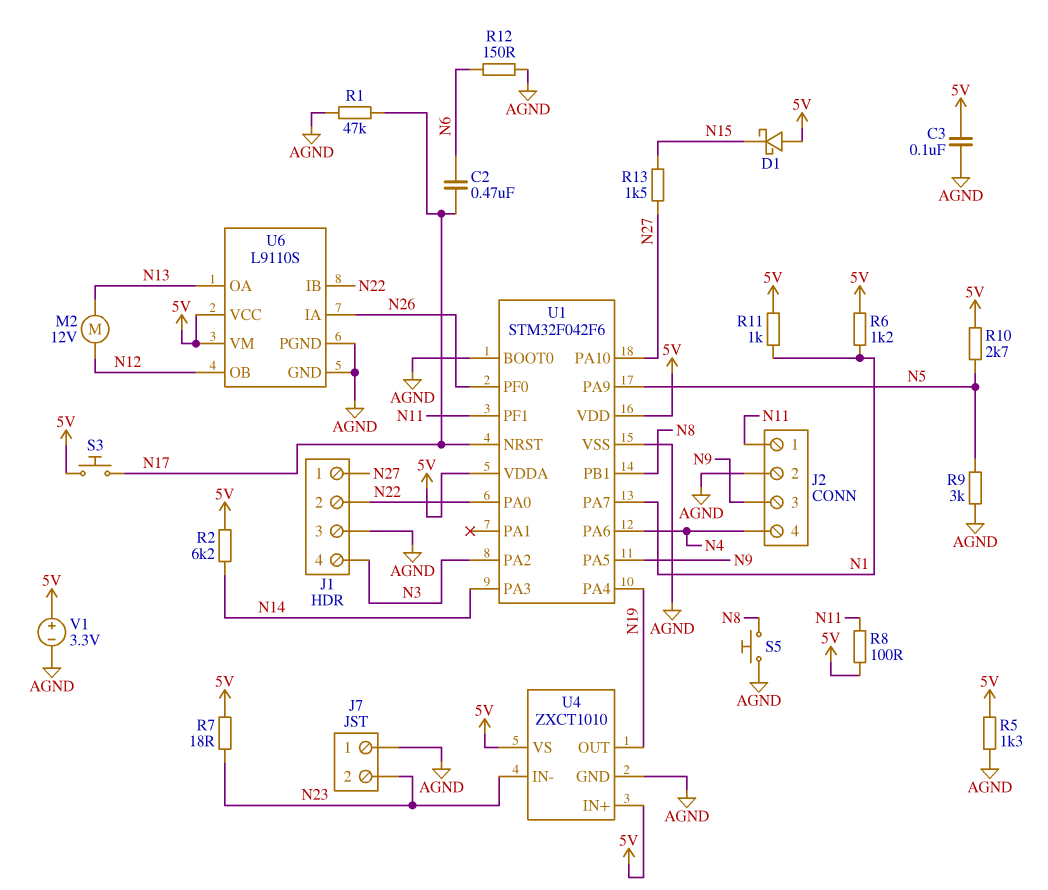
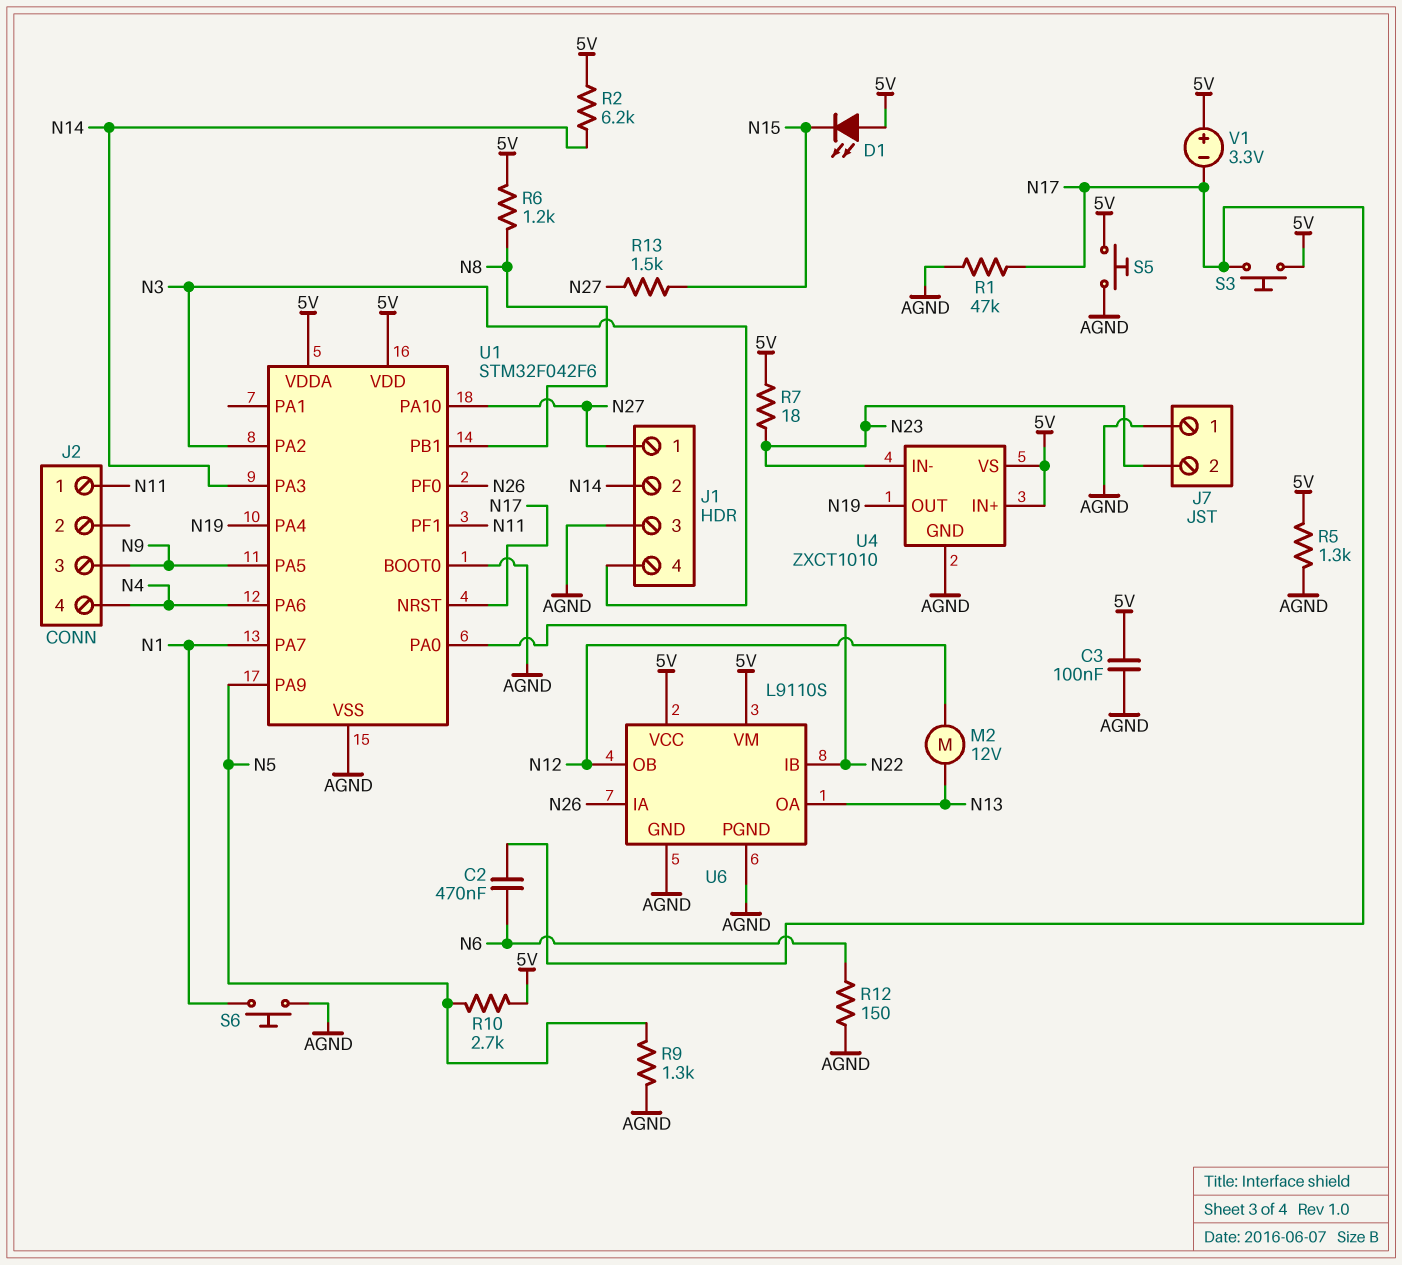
D1: schottky (A 5V, K N15) -> LED (A 5V, K N15)
J1 pin 2: N22 -> N14
J2 pin 2: AGND -> none
R6: 1.2k (5V, N1) -> 1.2k (5V, N8)
R8: 100 (5V, N11) -> none
R9: 3k (AGND, N5) -> 1.3k (AGND, N5)
R11: 1k (5V, N1) -> none
S5: button (AGND, N8) -> button (5V, AGND)
S6: none -> button (AGND, N1)
V1: 3.3V (plus 5V, minus AGND) -> 3.3V (plus 5V, minus N17)

